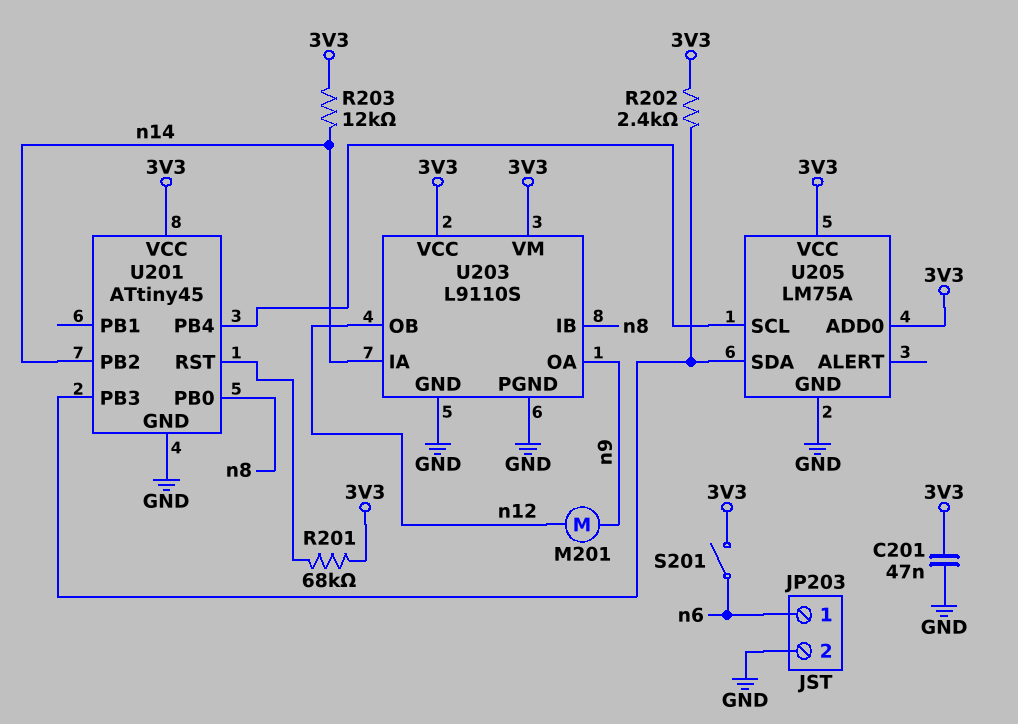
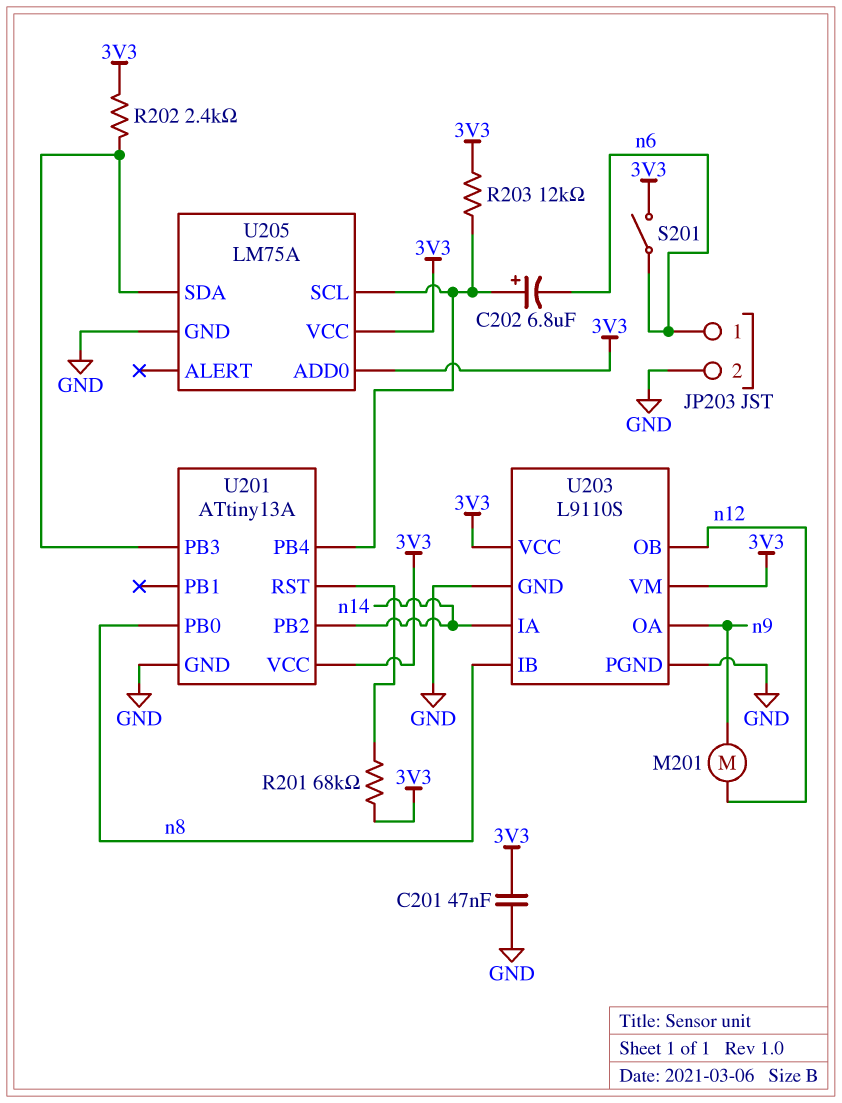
C202: none -> 6.8uF (plus U201/PB4, minus n6)
R203: 12k (3V3, n14) -> 12k (3V3, U201/PB4)
U201: ATtiny45 -> ATtiny13A

